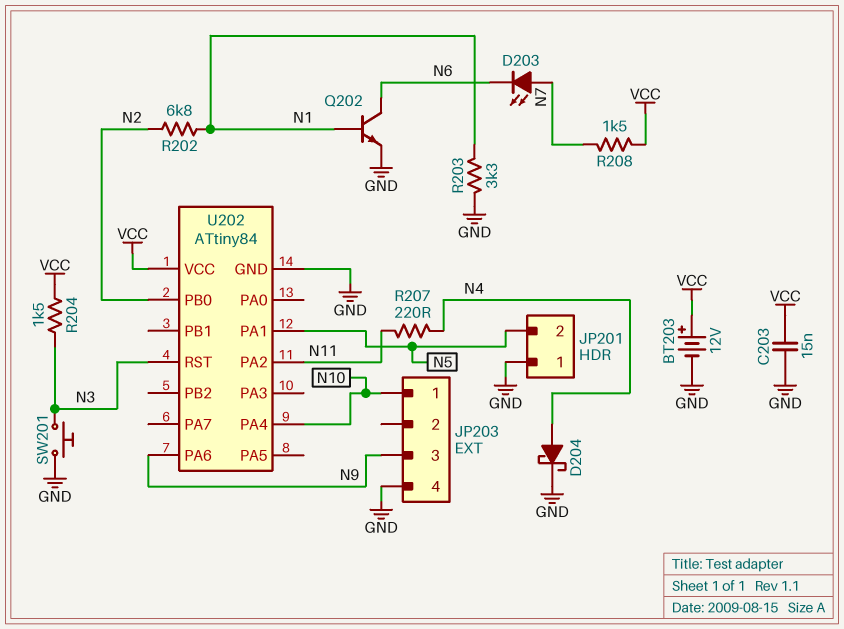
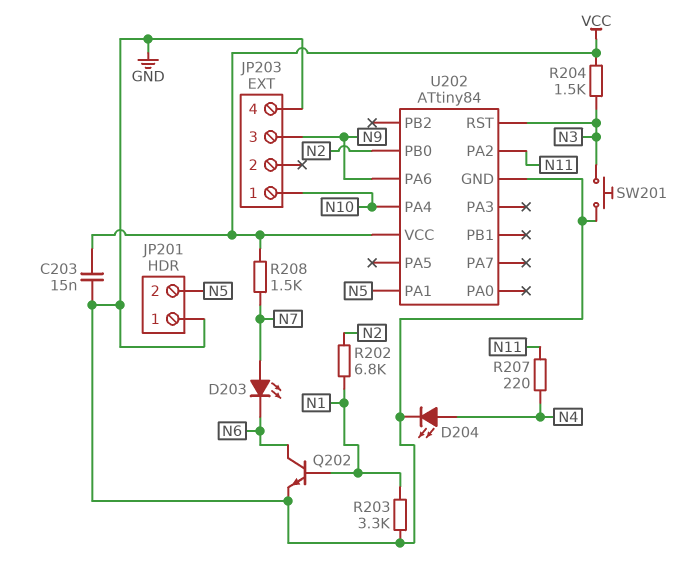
BT203: 12V (plus VCC, minus GND) -> none
D204: schottky (A N4, K GND) -> LED (A N4, K GND)

